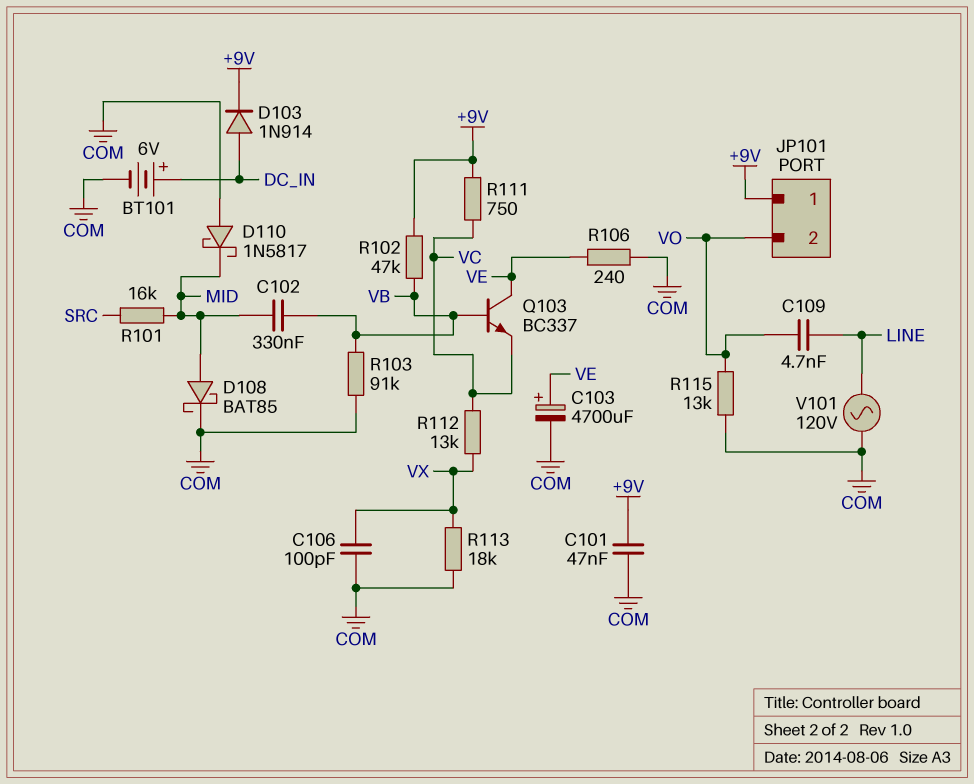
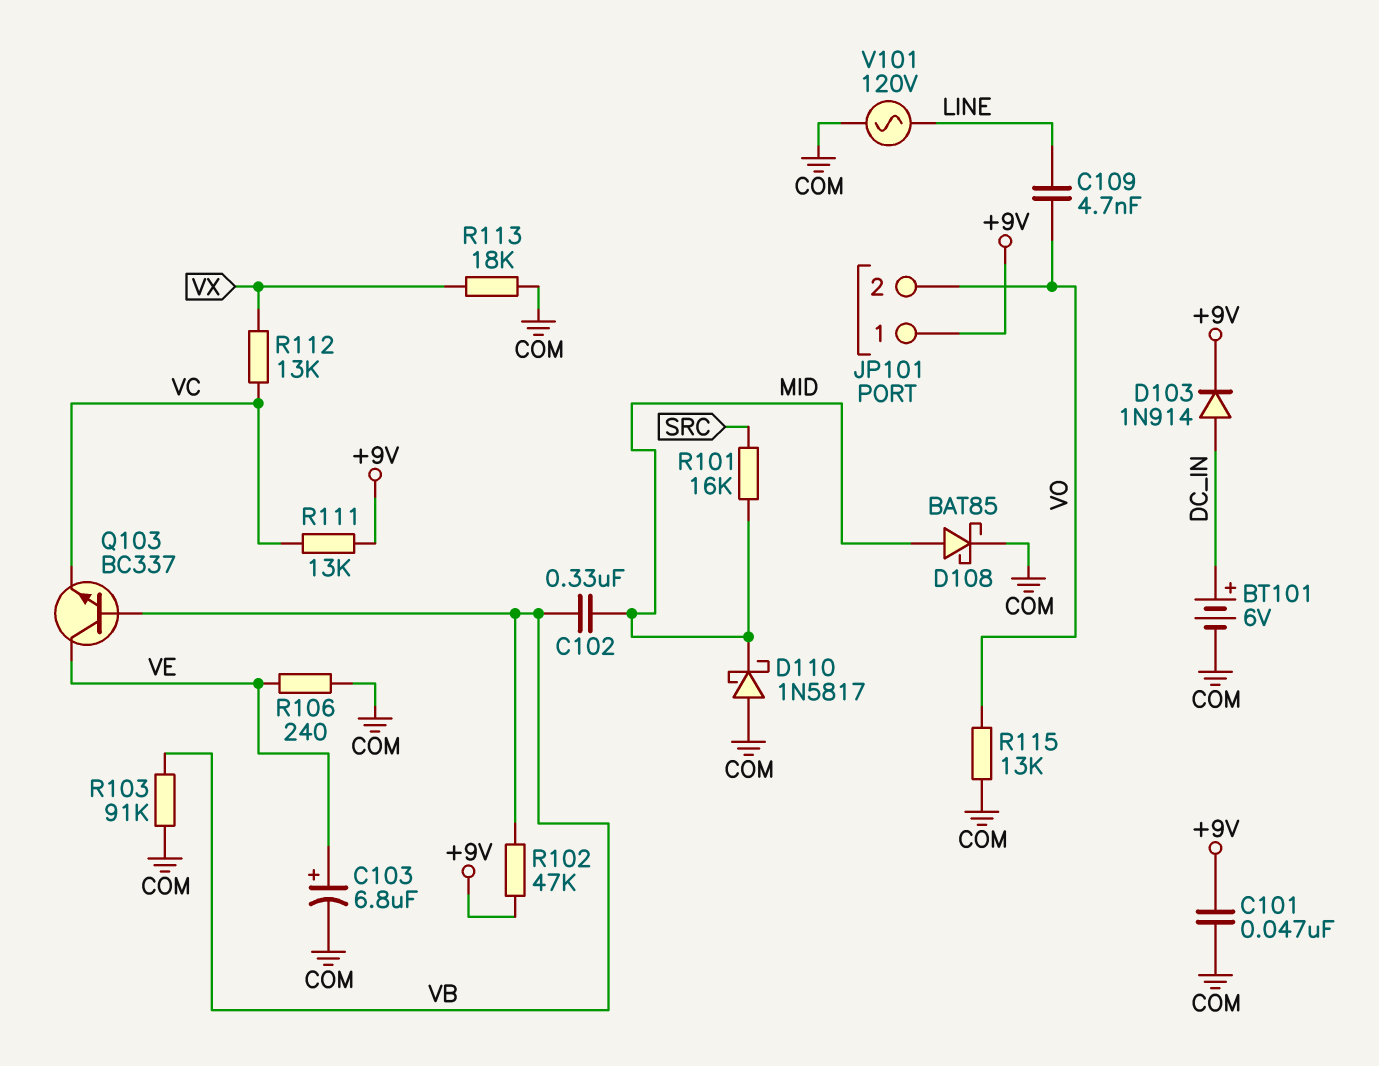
C103: 4700uF (plus VE, minus COM) -> 6.8uF (plus VE, minus COM)
C106: 100pF (COM, VX) -> none
R111: 750 (+9V, VC) -> 13k (+9V, VC)

